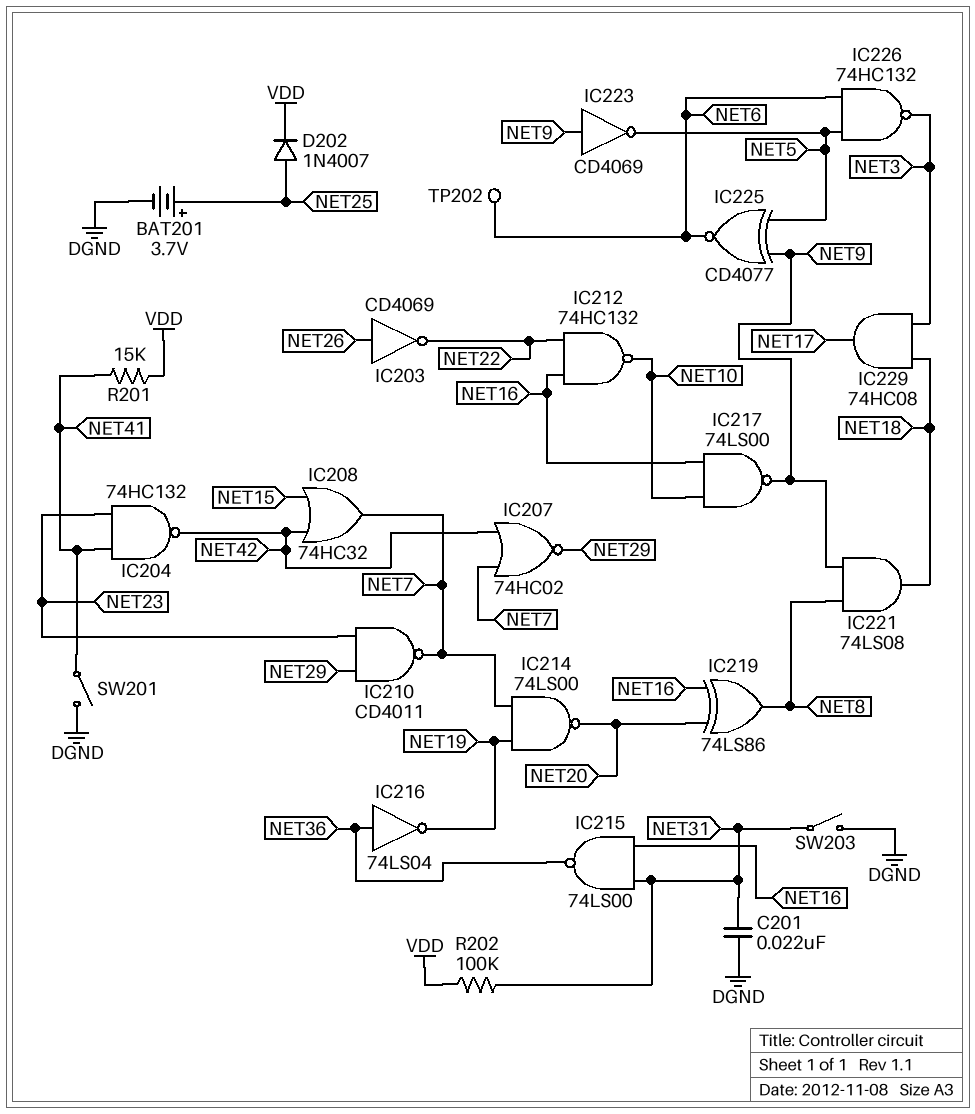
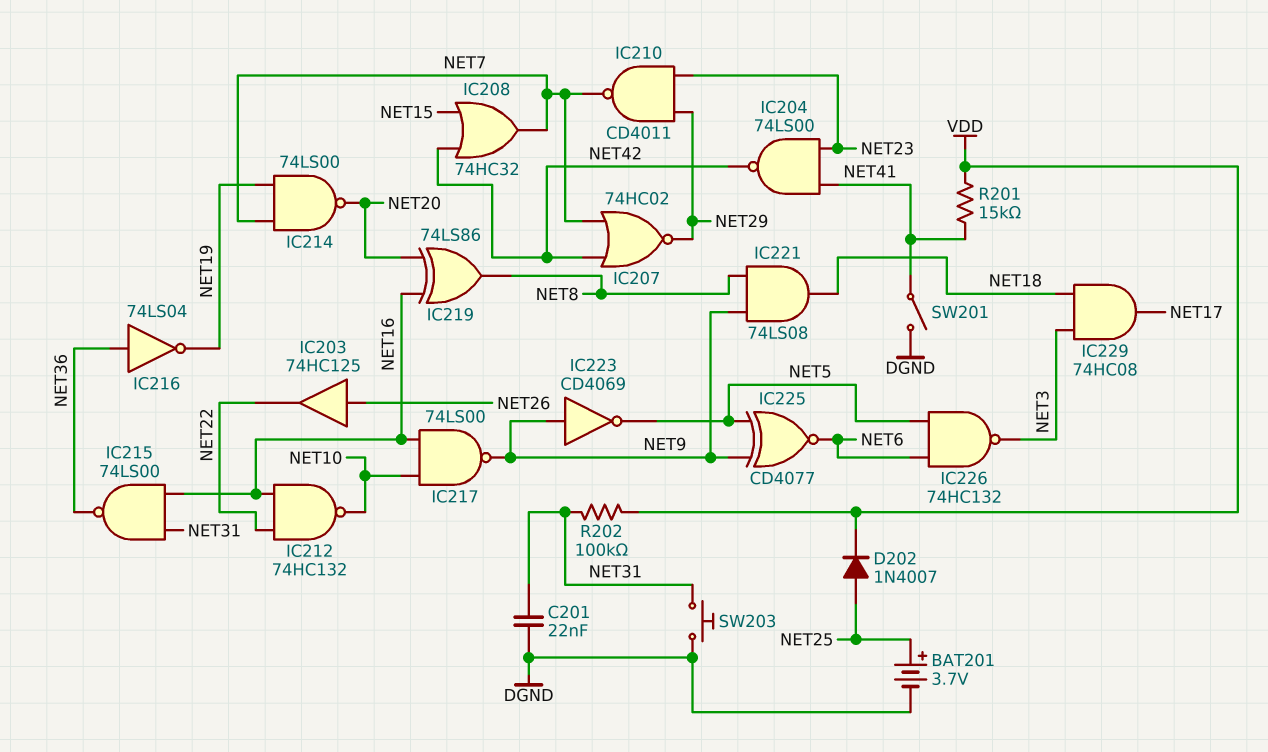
IC203: NOT CD4069 (in NET26, out NET22) -> buffer 74HC125 (in NET26, out NET22)
IC204: NAND 74HC132 (in NET23, in NET41, out NET42) -> NAND 74LS00 (in NET23, in NET41, out NET42)
SW203: switch (DGND, NET31) -> button (DGND, NET31)
TP202: test point (NET6) -> none

